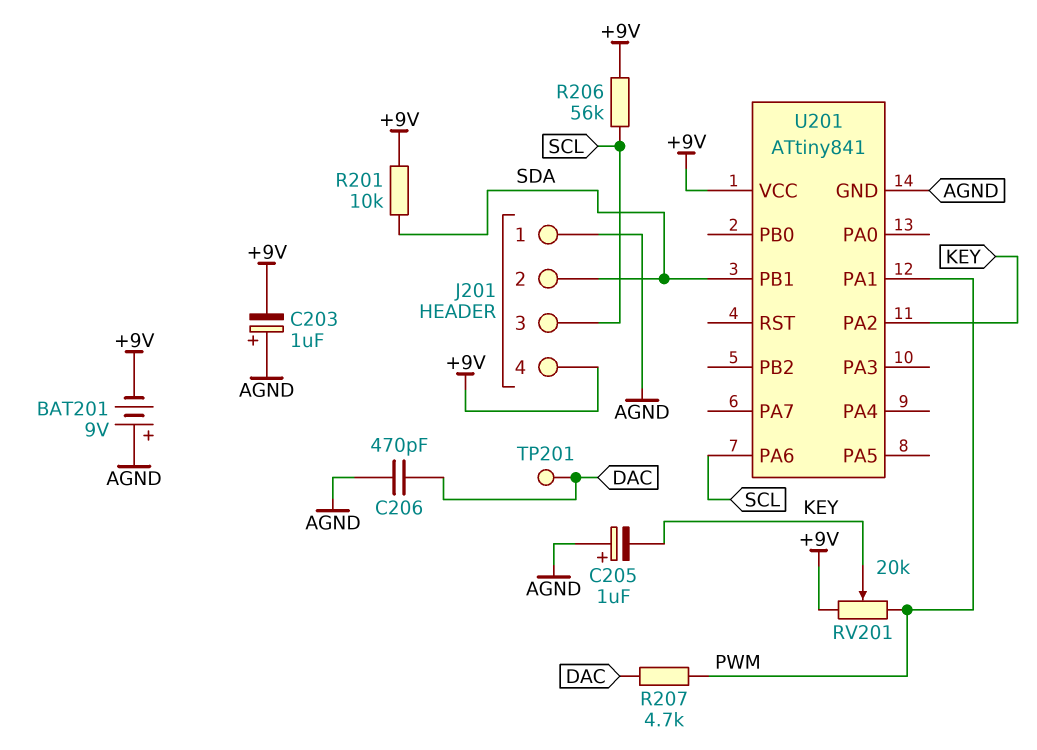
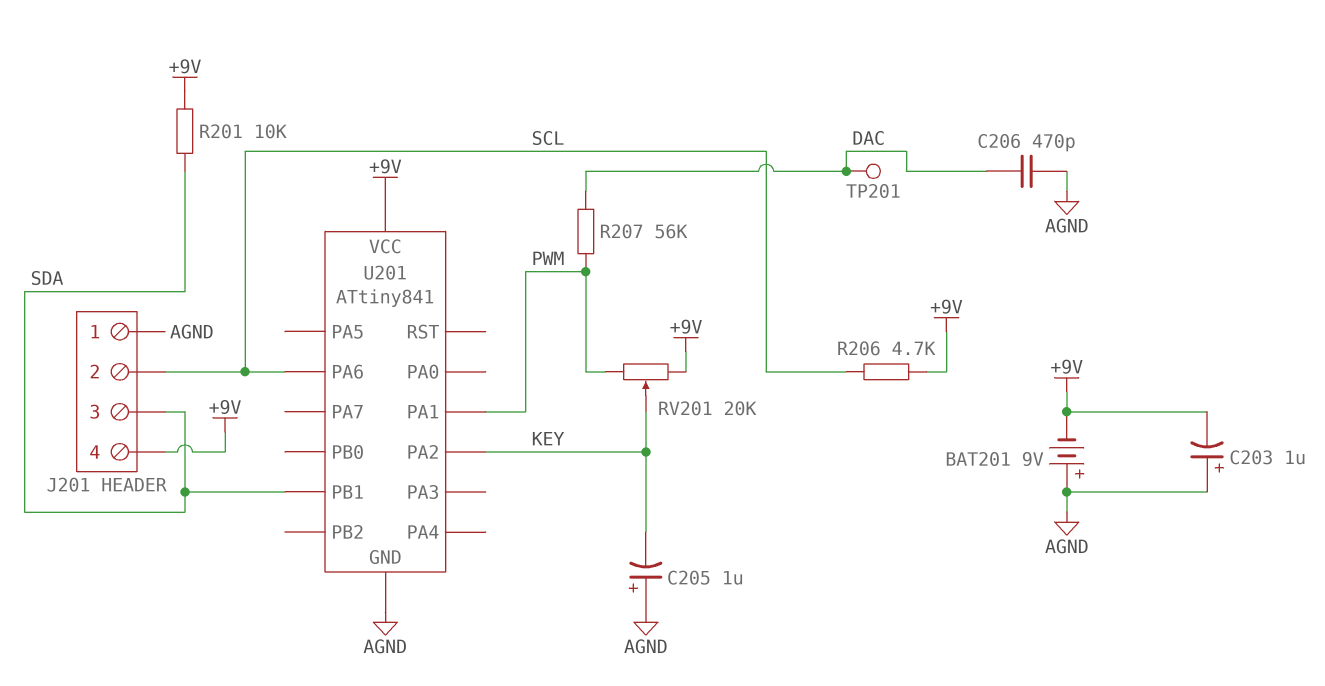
J201 pin 2: SDA -> SCL
J201 pin 3: SCL -> SDA
R206: 56k (+9V, SCL) -> 4.7k (+9V, SCL)
R207: 4.7k (DAC, PWM) -> 56k (DAC, PWM)

